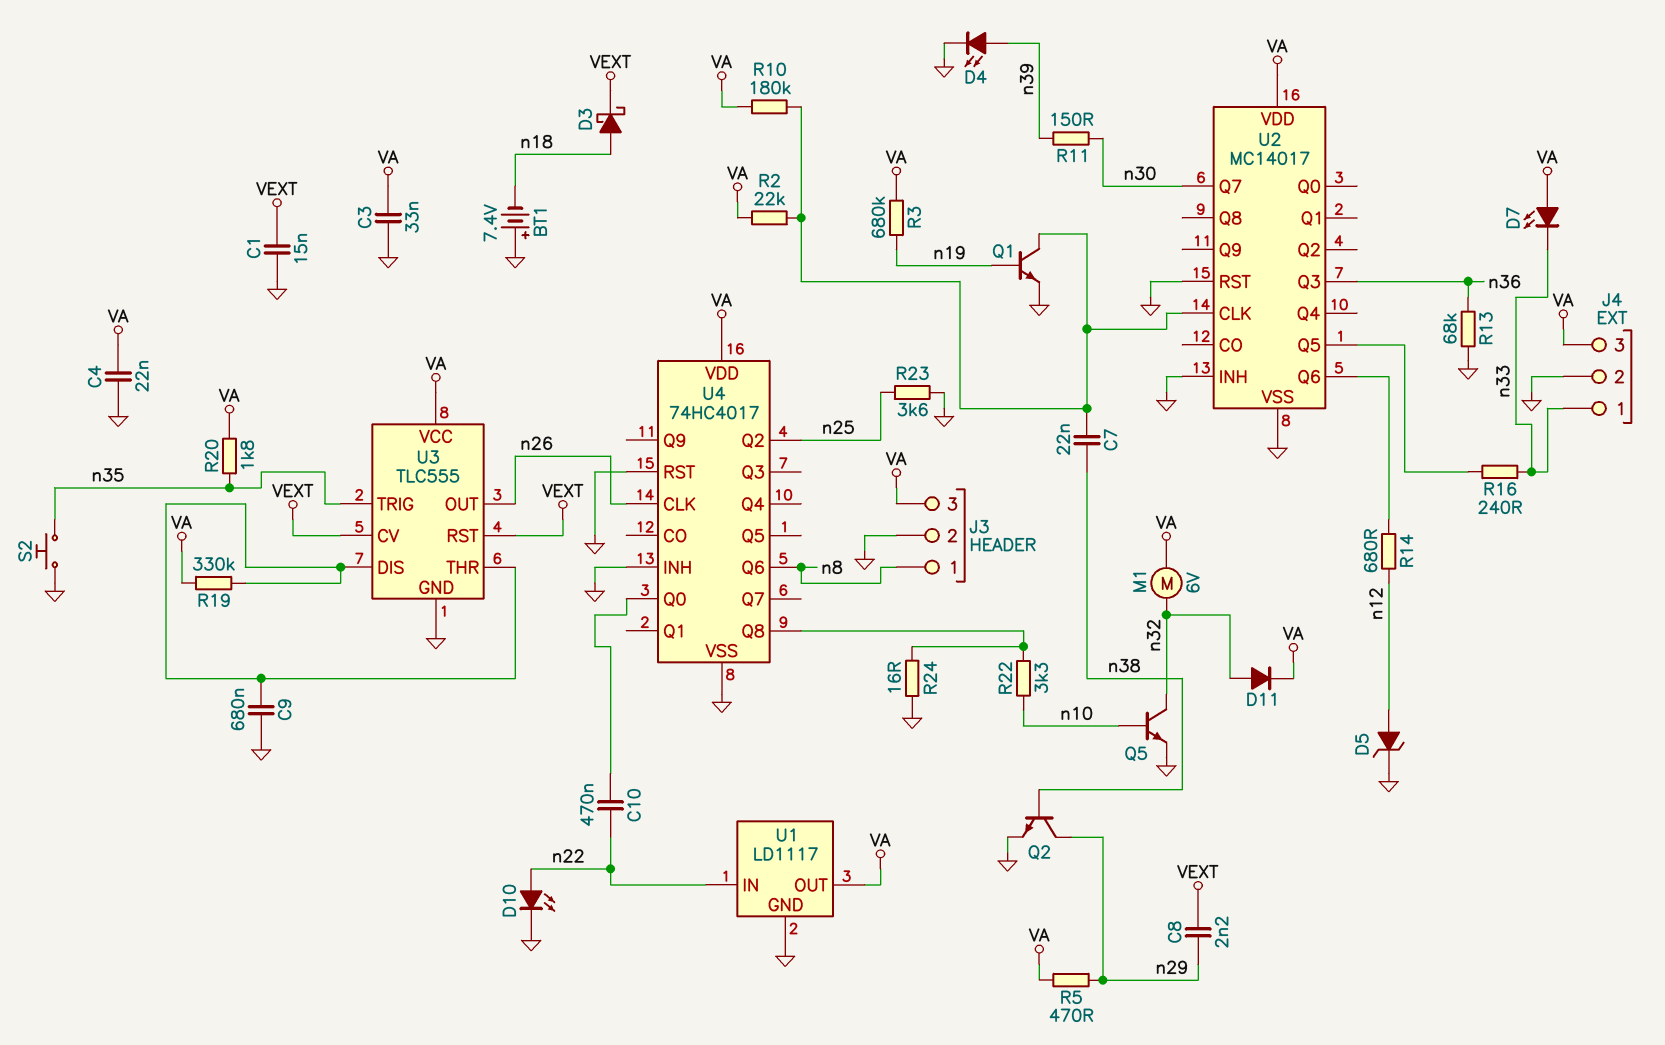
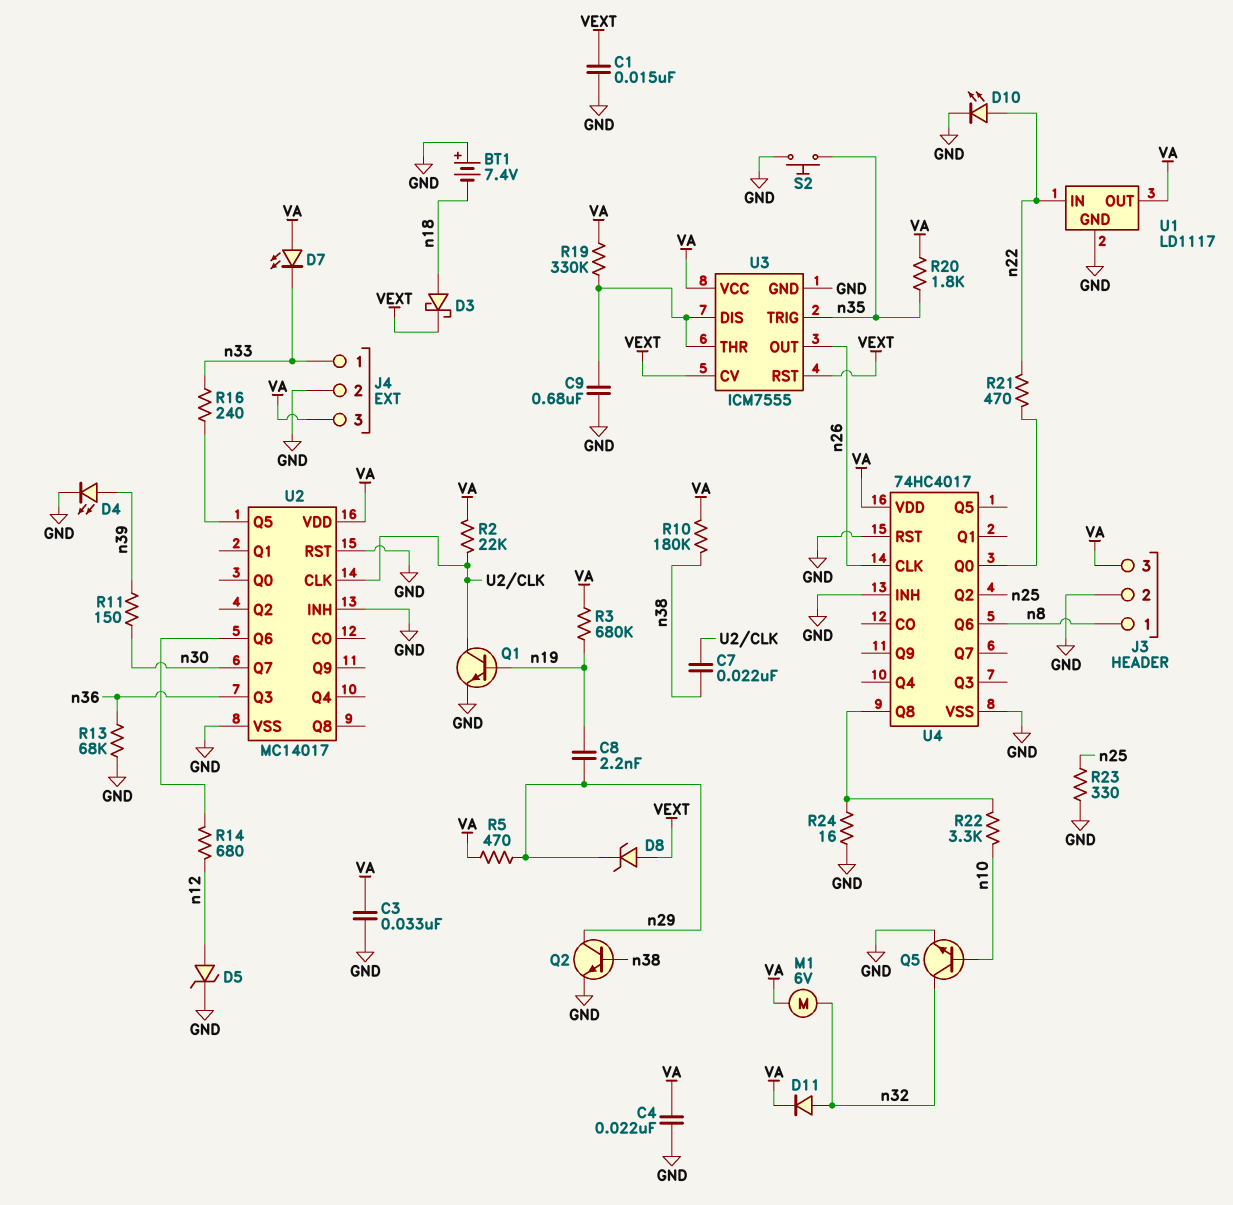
C8: 2.2nF (VEXT, n29) -> 2.2nF (n19, n29)
C10: 470nF (U4/Q0, n22) -> none
D8: none -> zener (A VEXT, K n29)
R10: 180k (U2/CLK, VA) -> 180k (VA, n38)
R21: none -> 470 (U4/Q0, n22)
R23: 3.6k (GND, n25) -> 330 (GND, n25)
U3: TLC555 -> ICM7555

